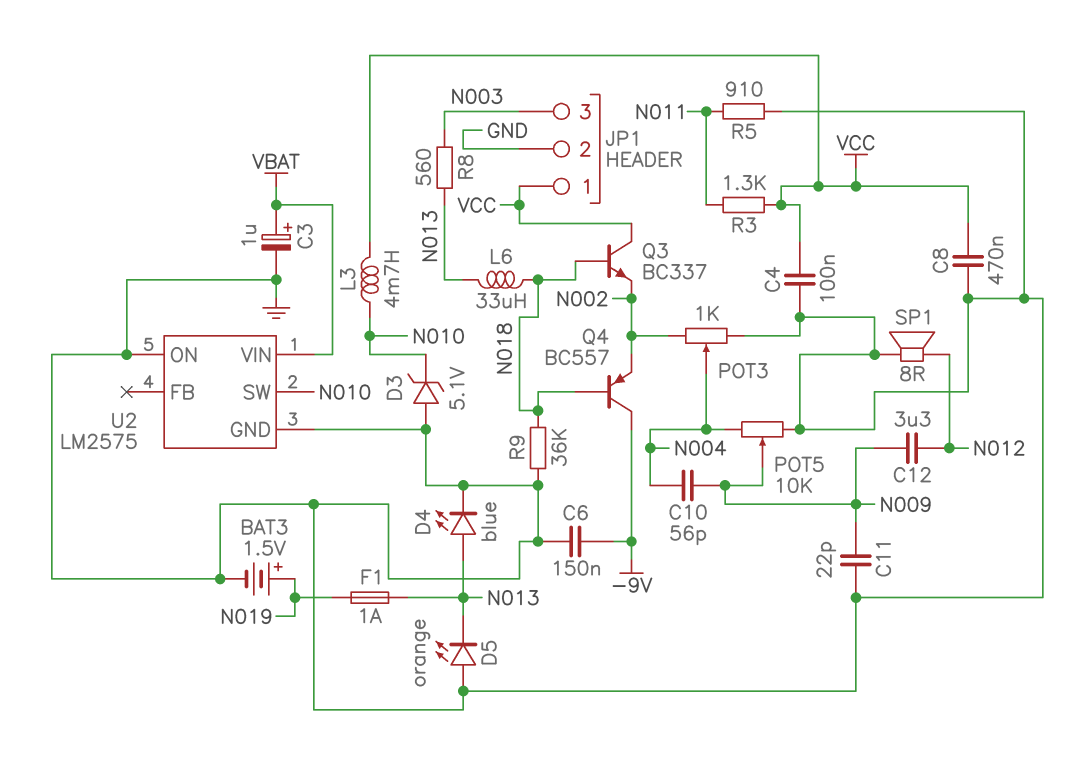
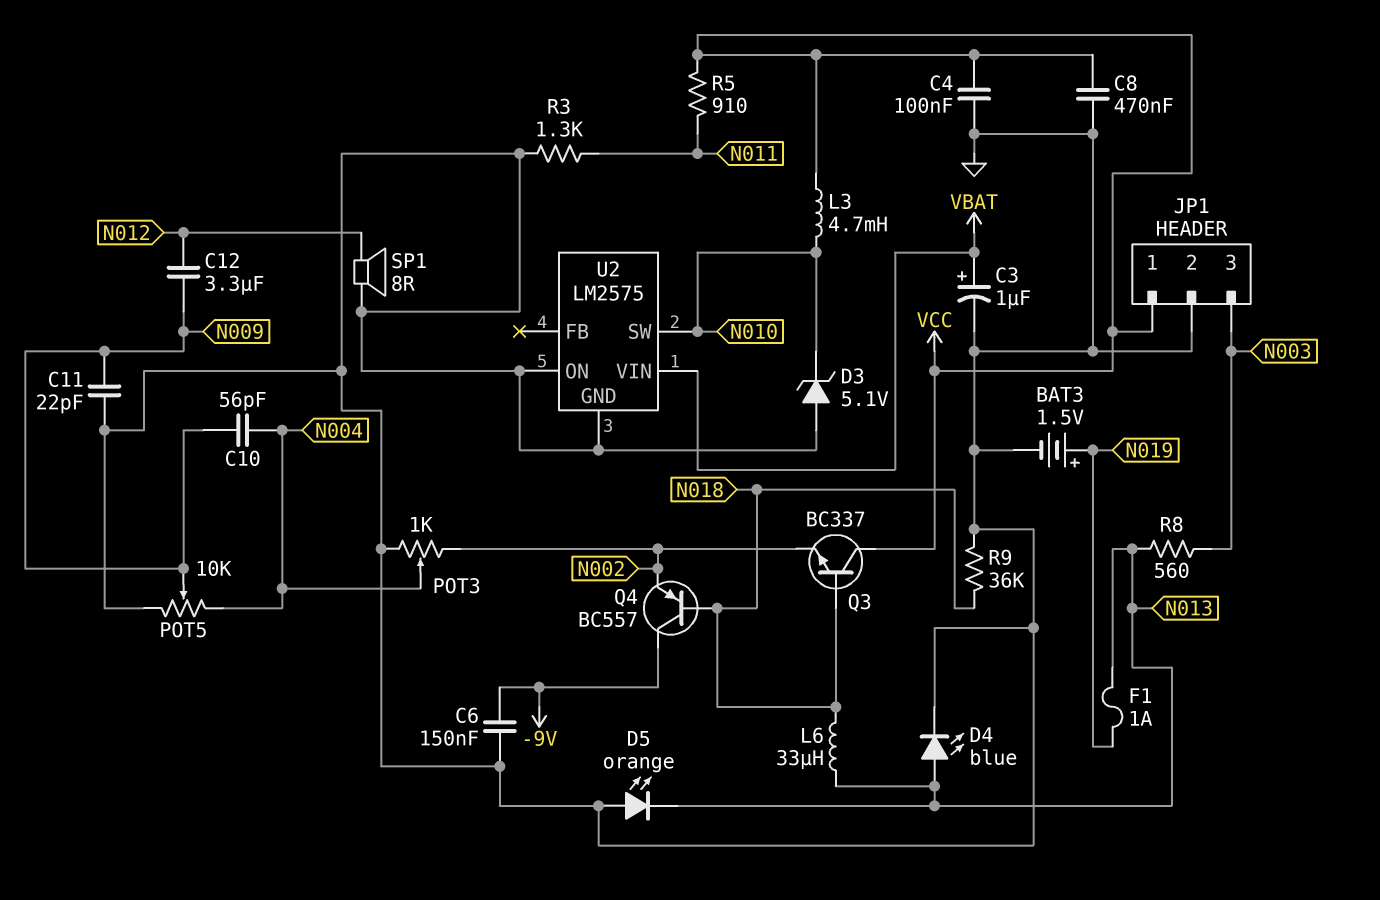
R3: 1.3k (N011, VCC) -> 1.3k (GND, N011)
R5: 910 (GND, N011) -> 910 (N011, VCC)

